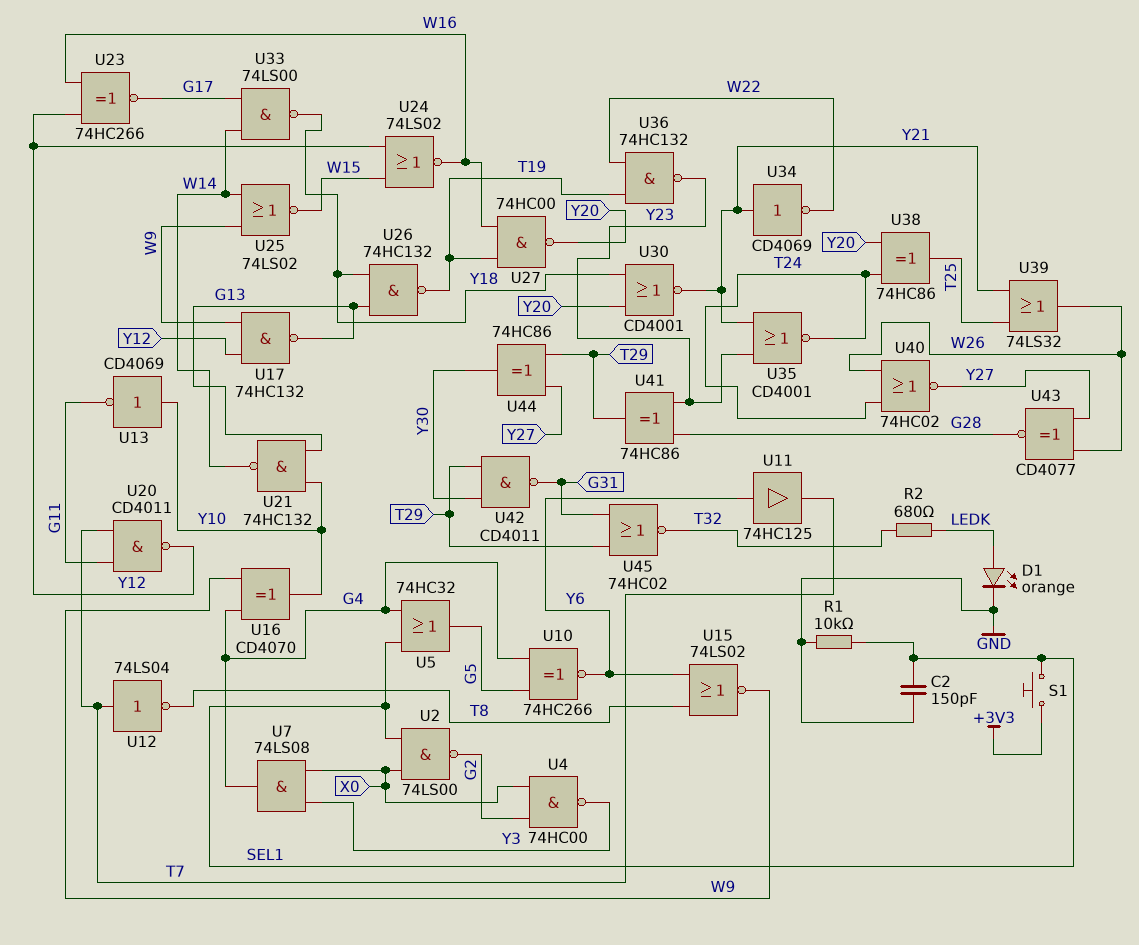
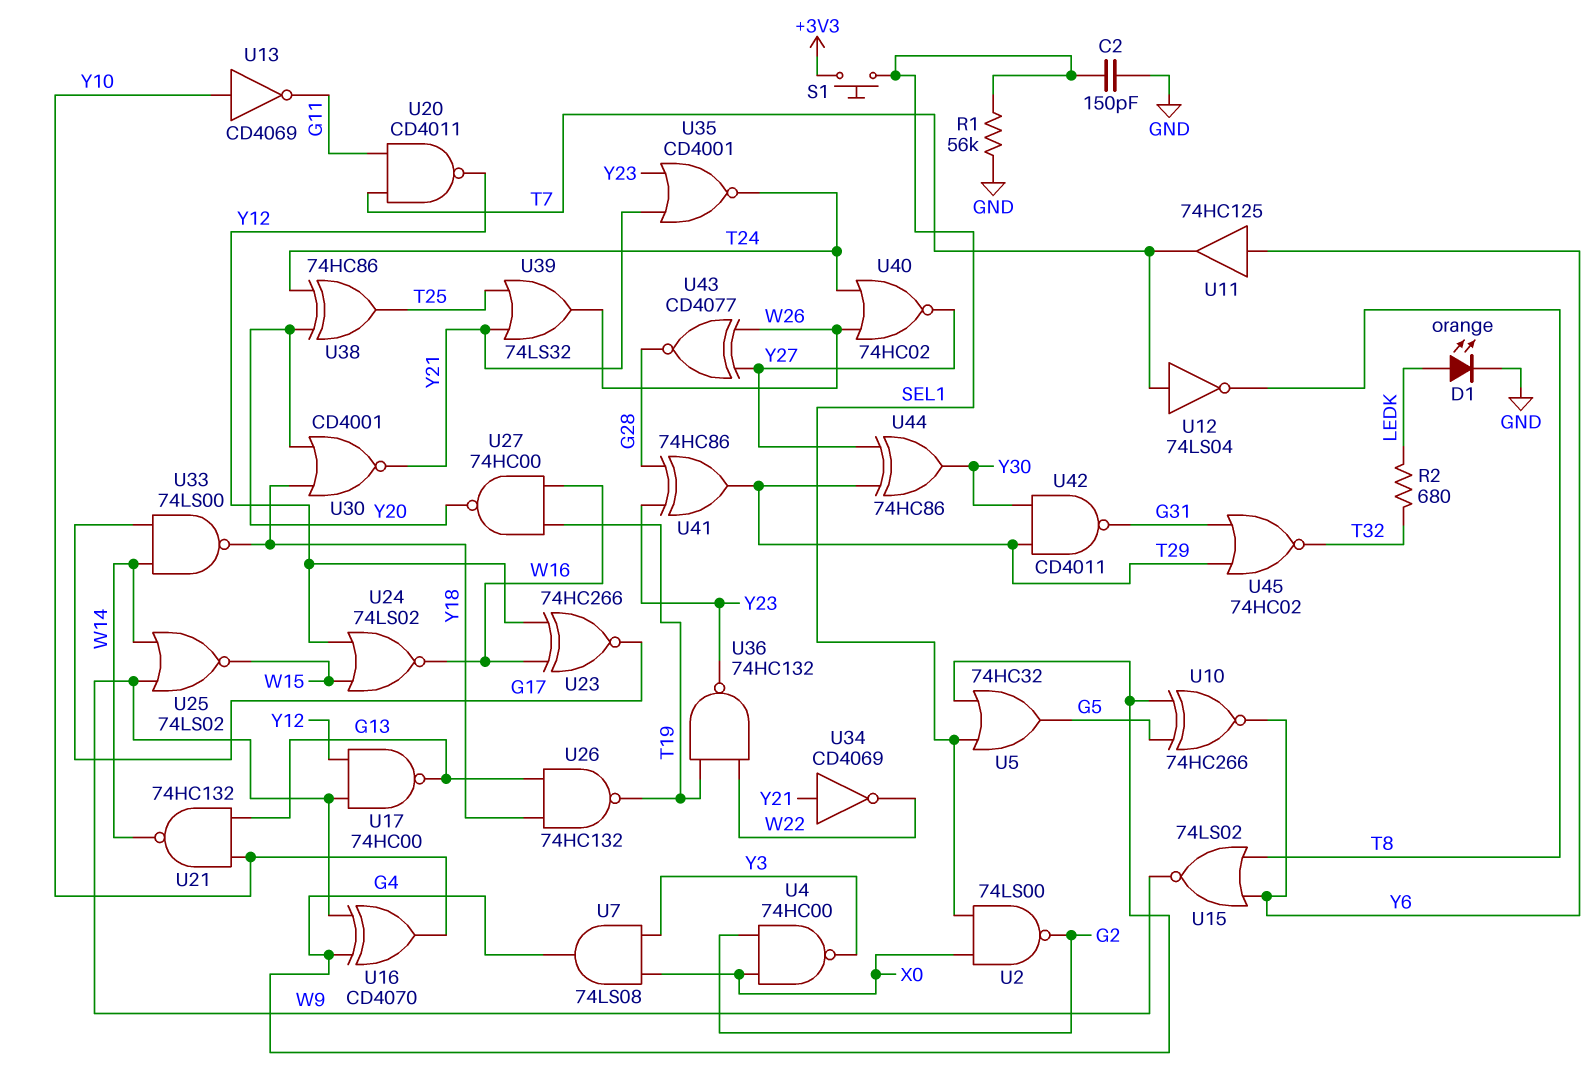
R1: 10k (GND, SEL1) -> 56k (GND, SEL1)
U17: NAND 74HC132 (in W9, in Y12, out G13) -> NAND 74HC00 (in W9, in Y12, out G13)

